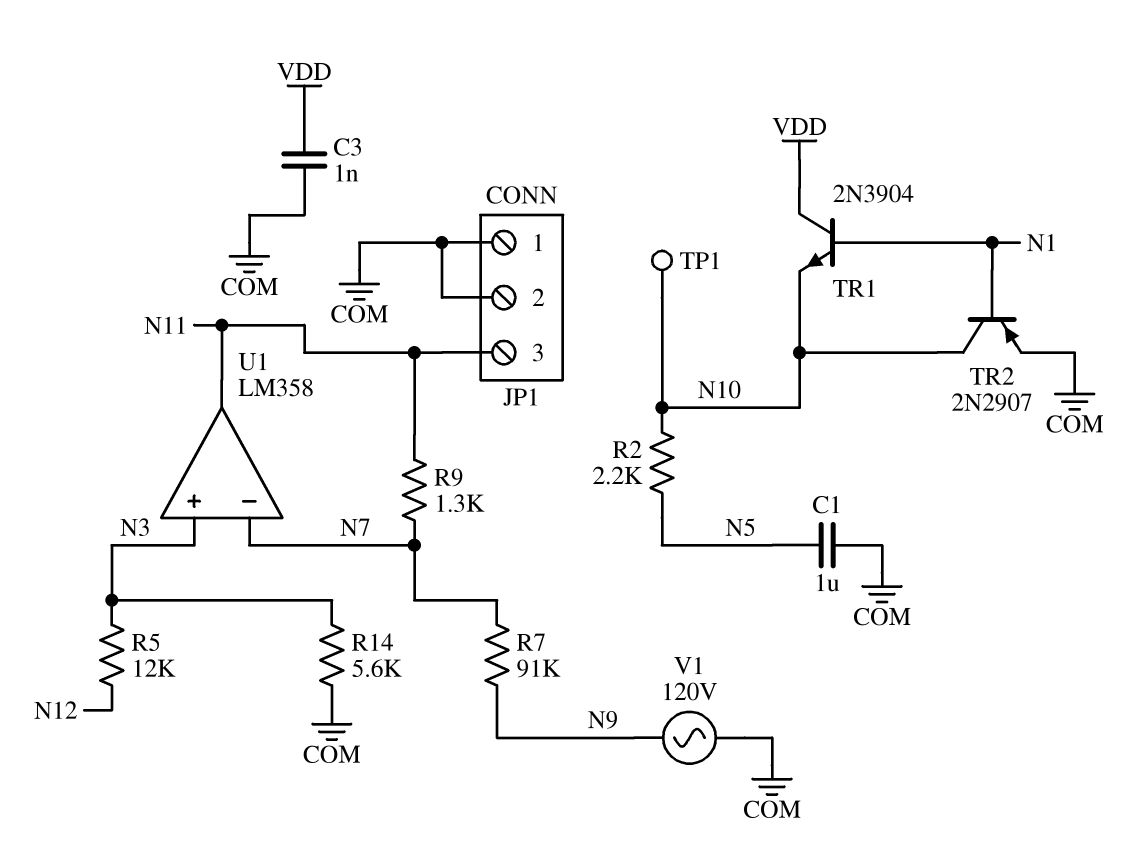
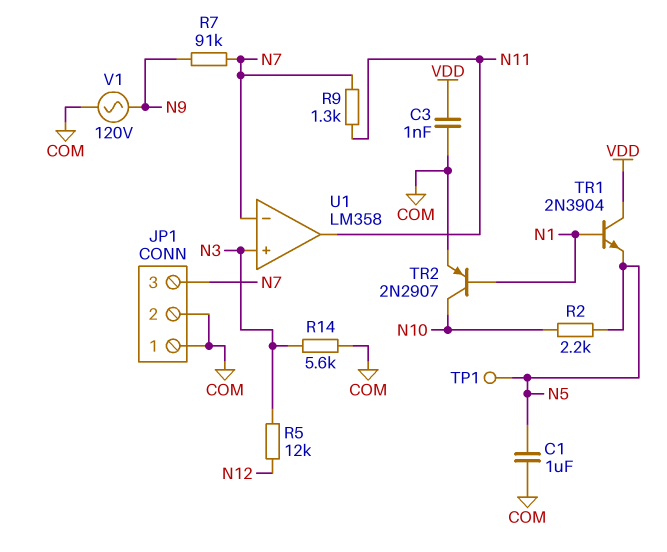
JP1 pin 3: N11 -> N7
TP1: test point (N10) -> test point (N5)
TR1: NPN 2N3904 (B N1, C VDD, E N10) -> NPN 2N3904 (B N1, C VDD, E N5)

